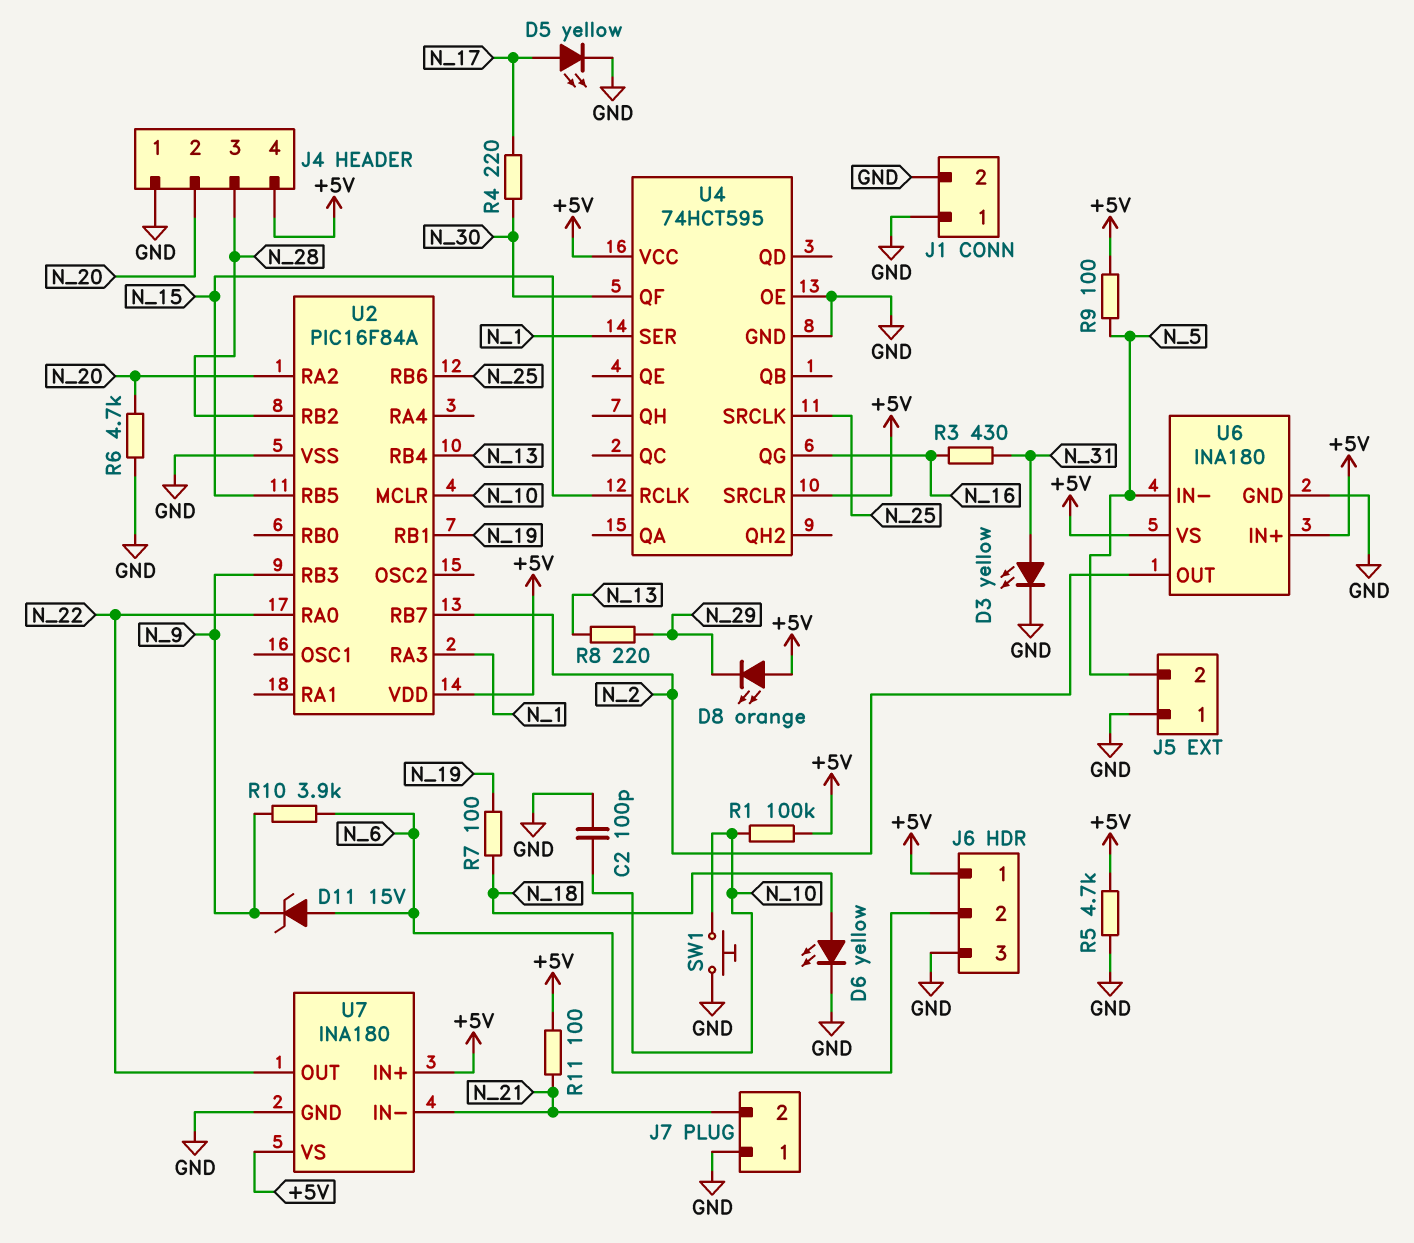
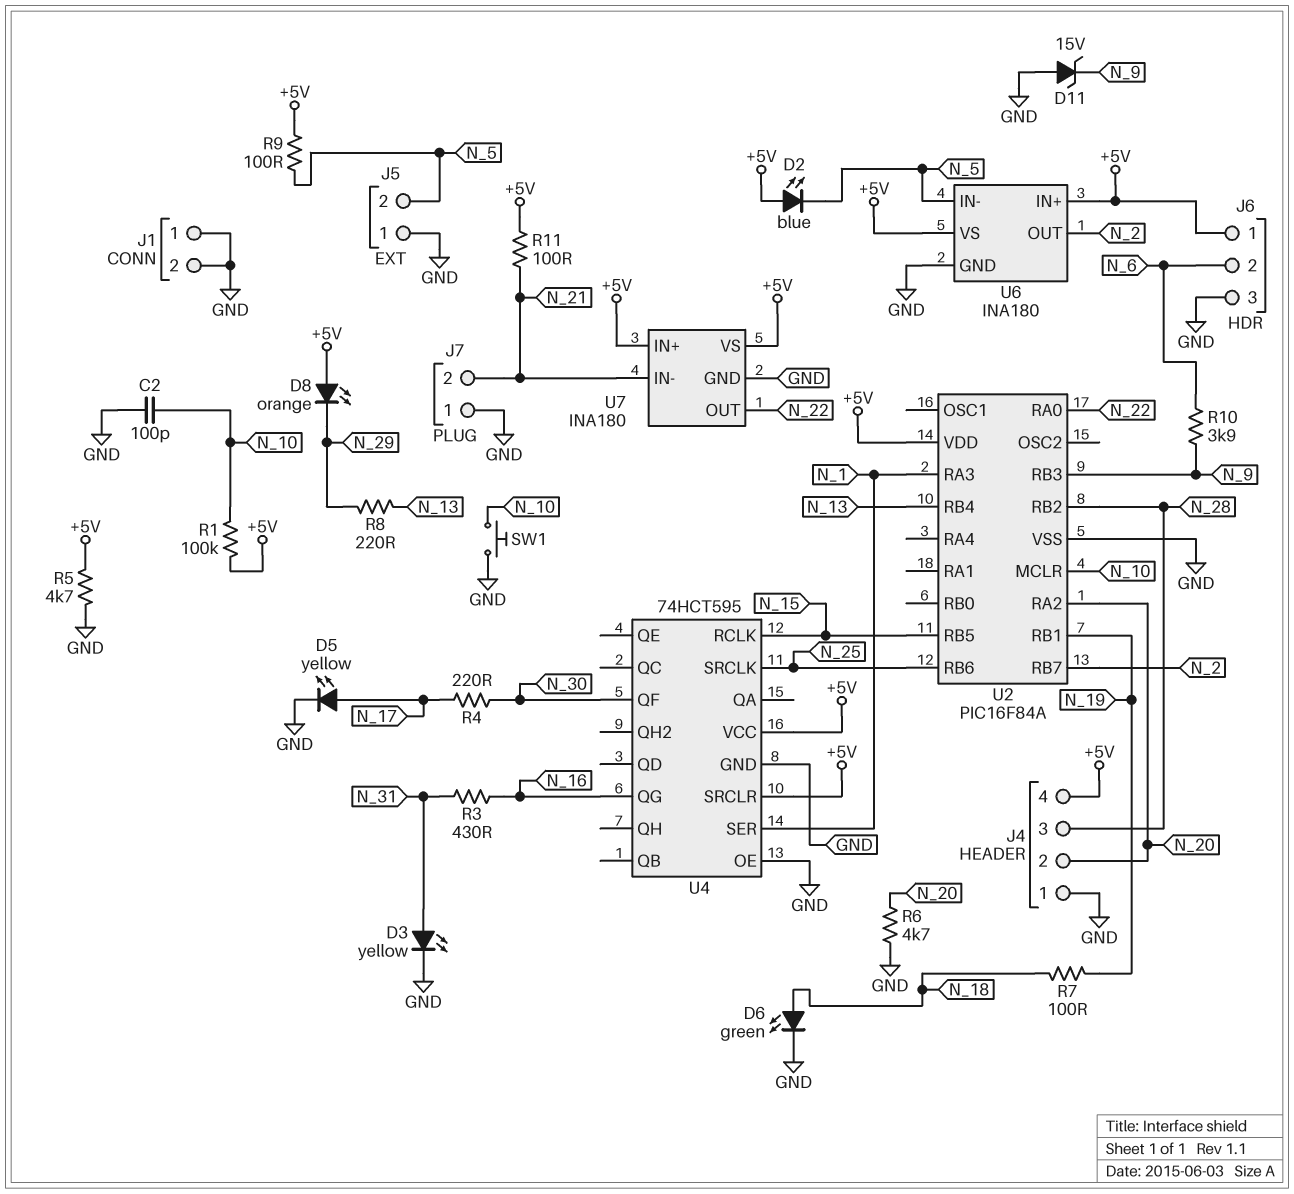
D2: none -> LED blue (A +5V, K N_5)
D6: LED yellow (A N_18, K GND) -> LED green (A N_18, K GND)
D11: zener 15V (A N_6, K N_9) -> zener 15V (A GND, K N_9)

